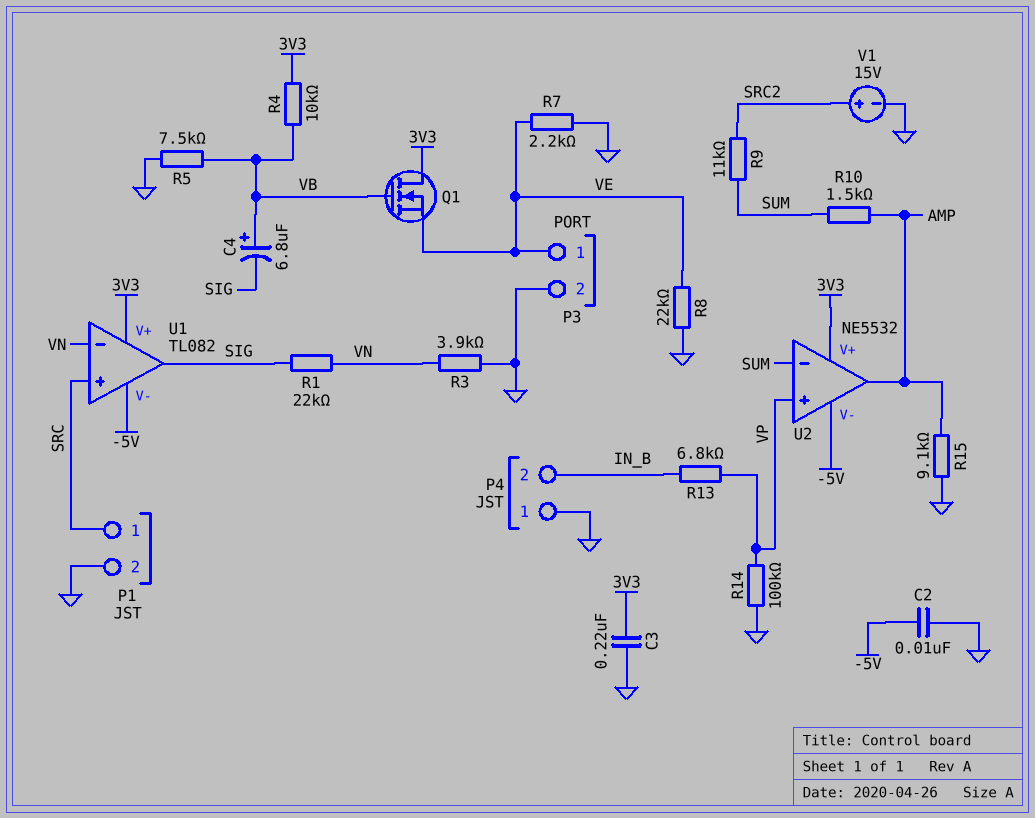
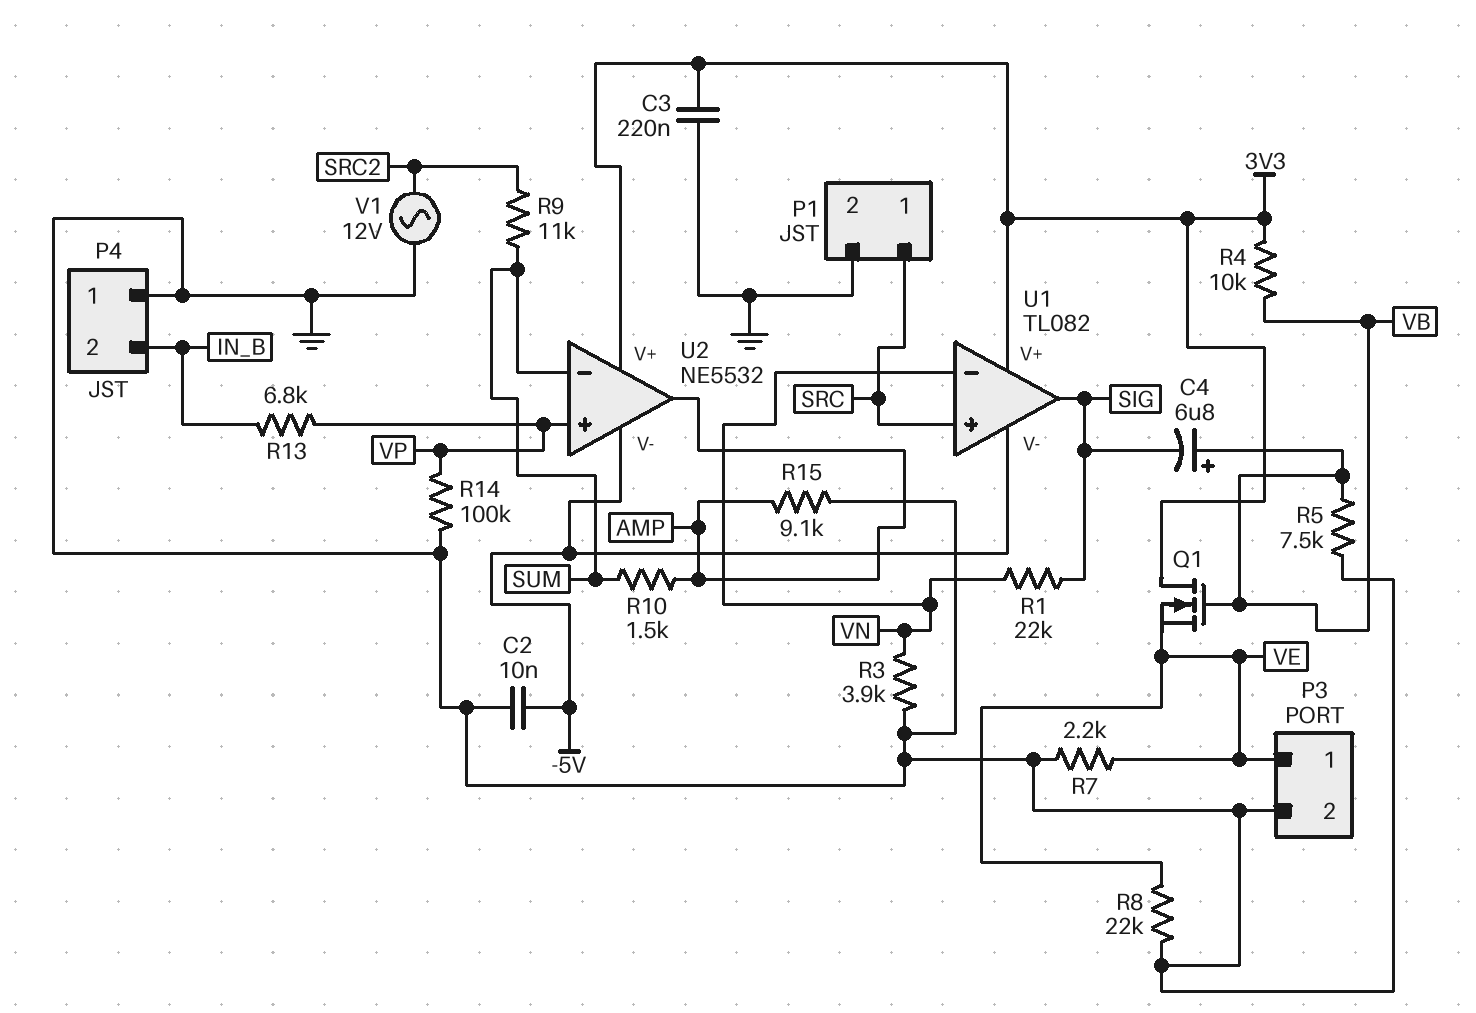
V1: 15V (plus SRC2, minus GND) -> AC 12V (GND, SRC2)

